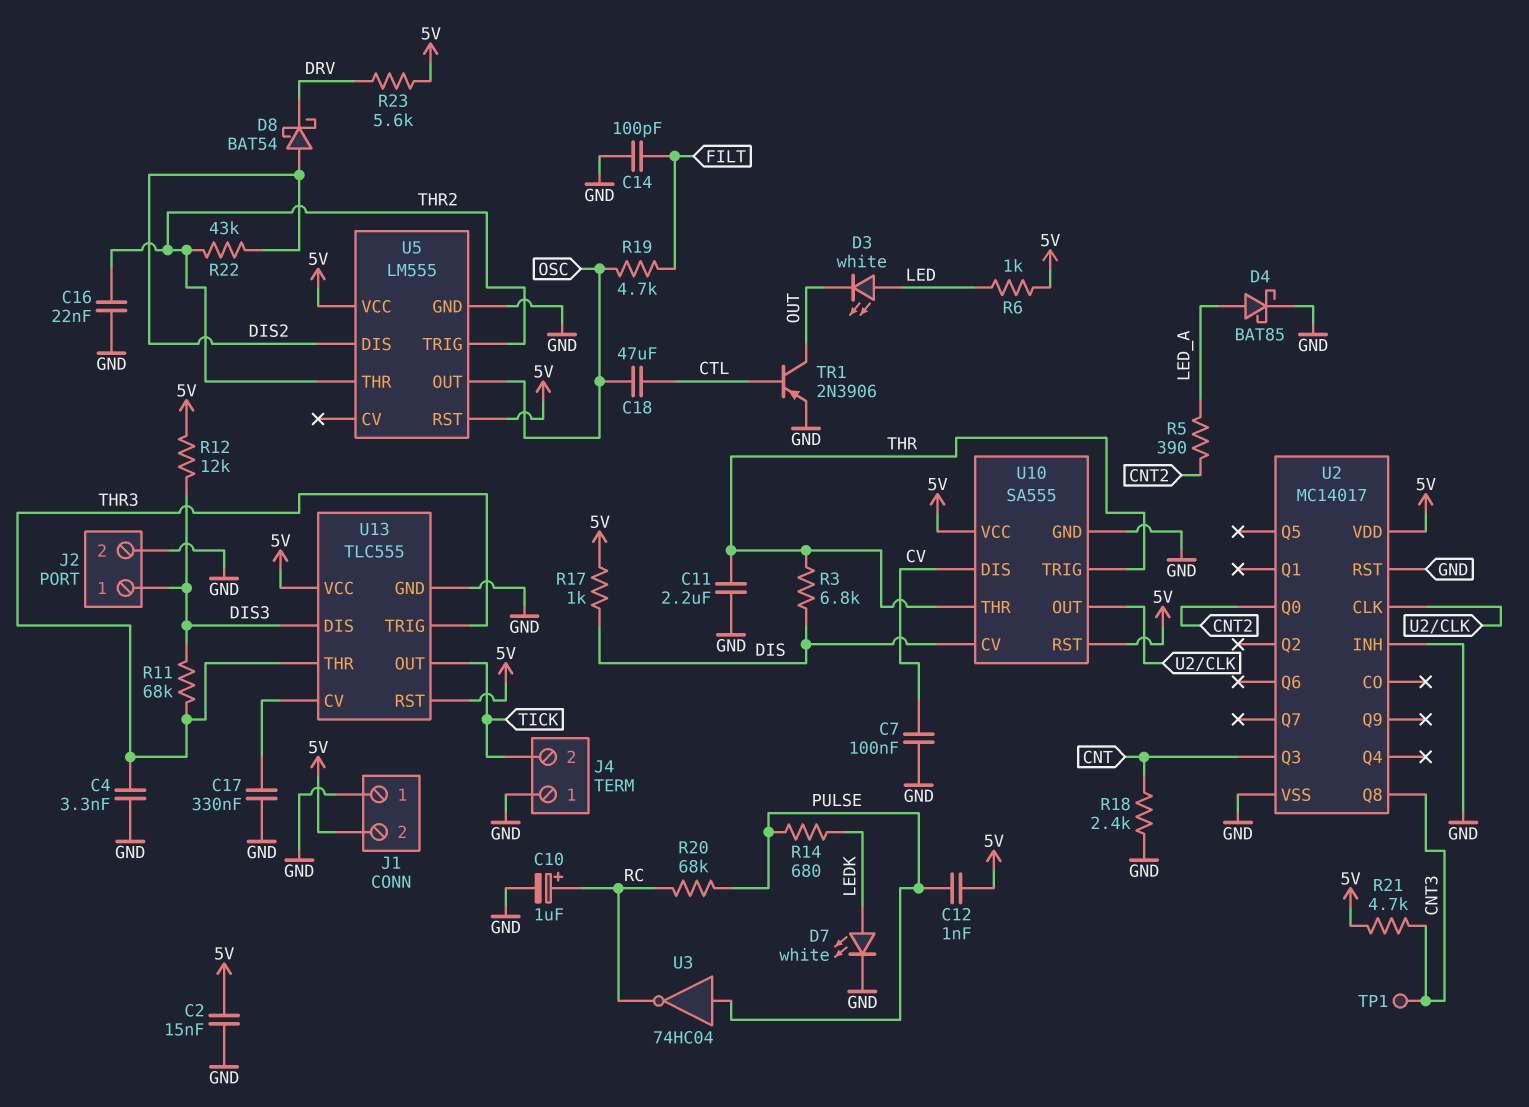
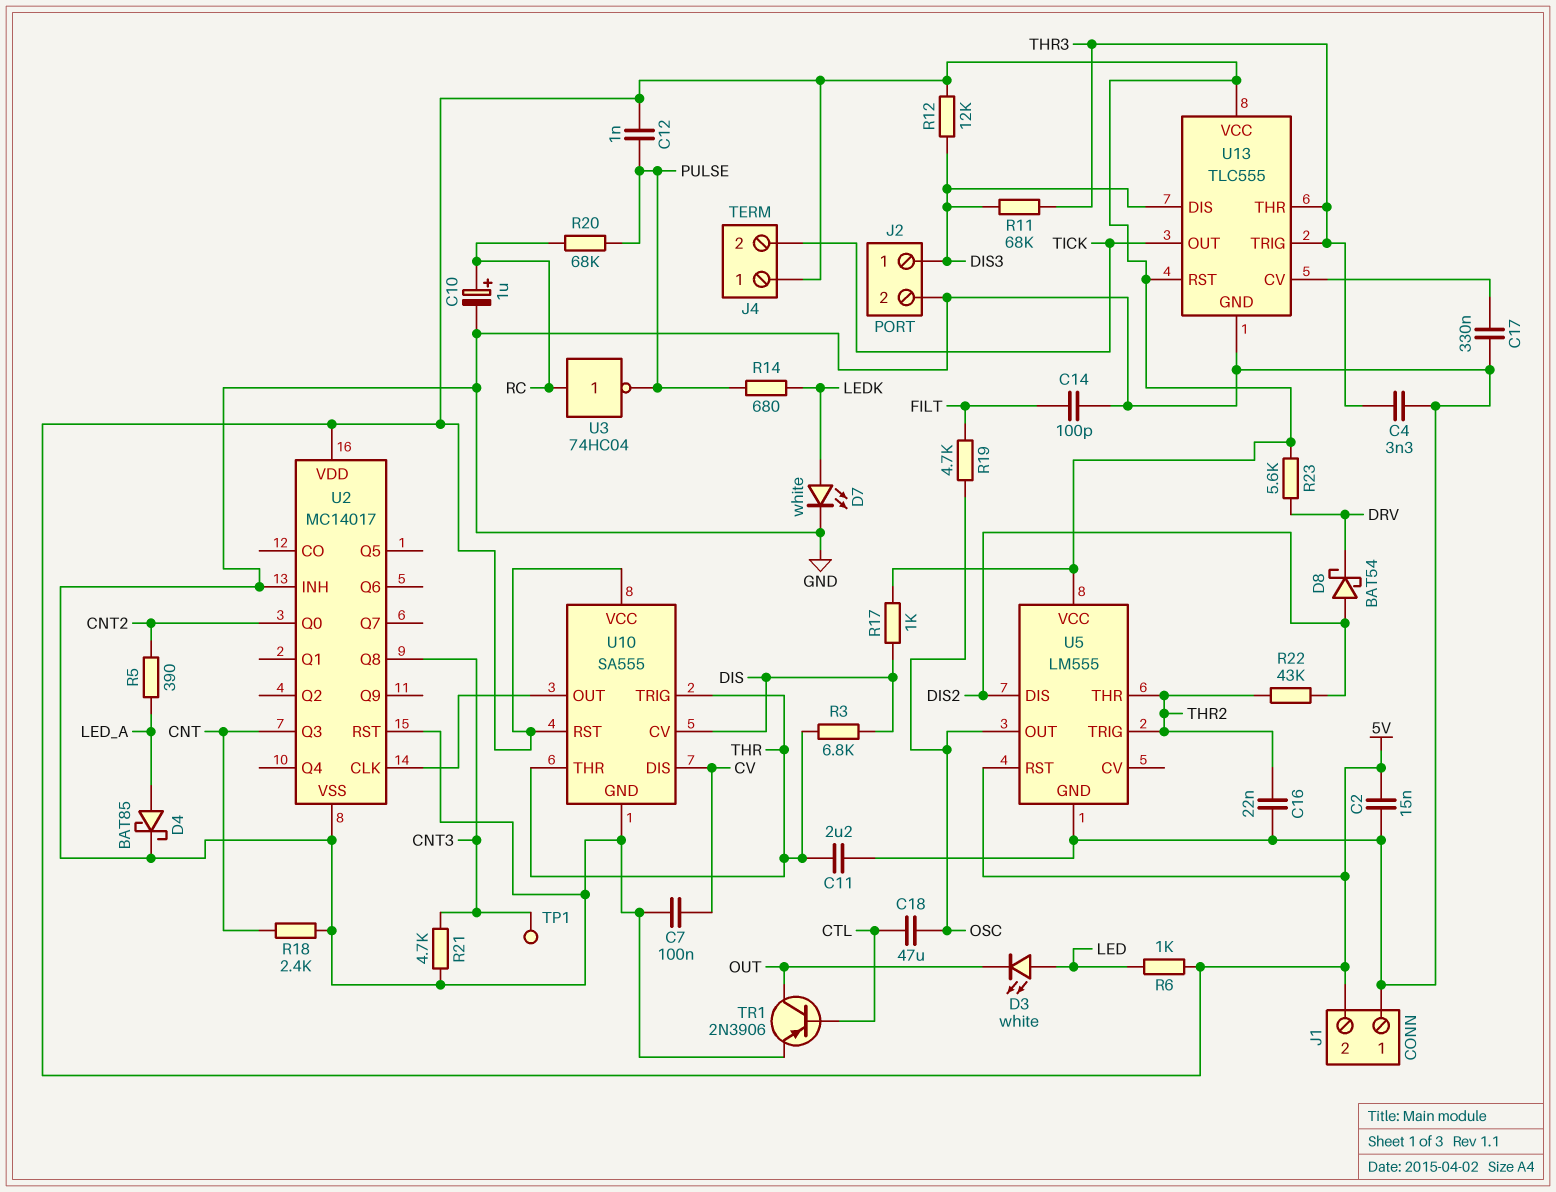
J4 pin 1: GND -> 5V
R21: 4.7k (5V, CNT3) -> 4.7k (CNT3, GND)
U3: NOT 74HC04 (in PULSE, out RC) -> NOT 74HC04 (in RC, out PULSE)

